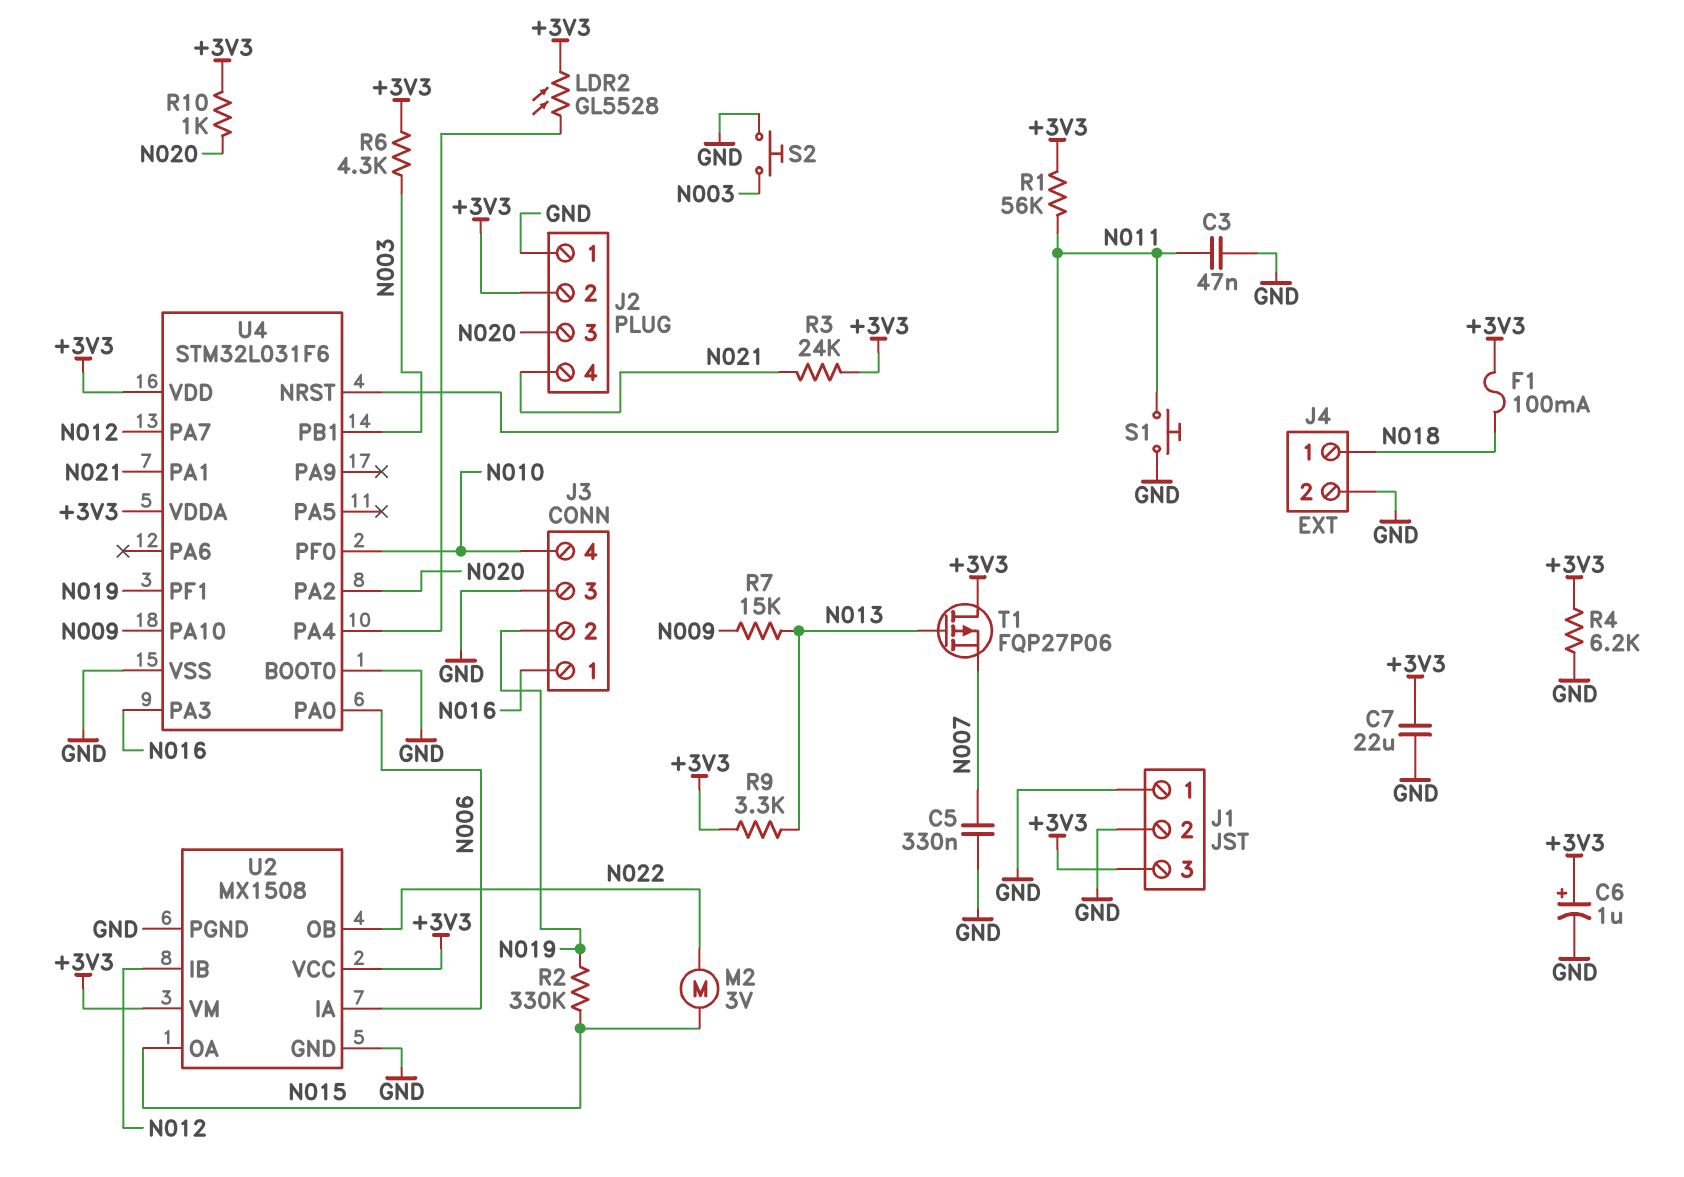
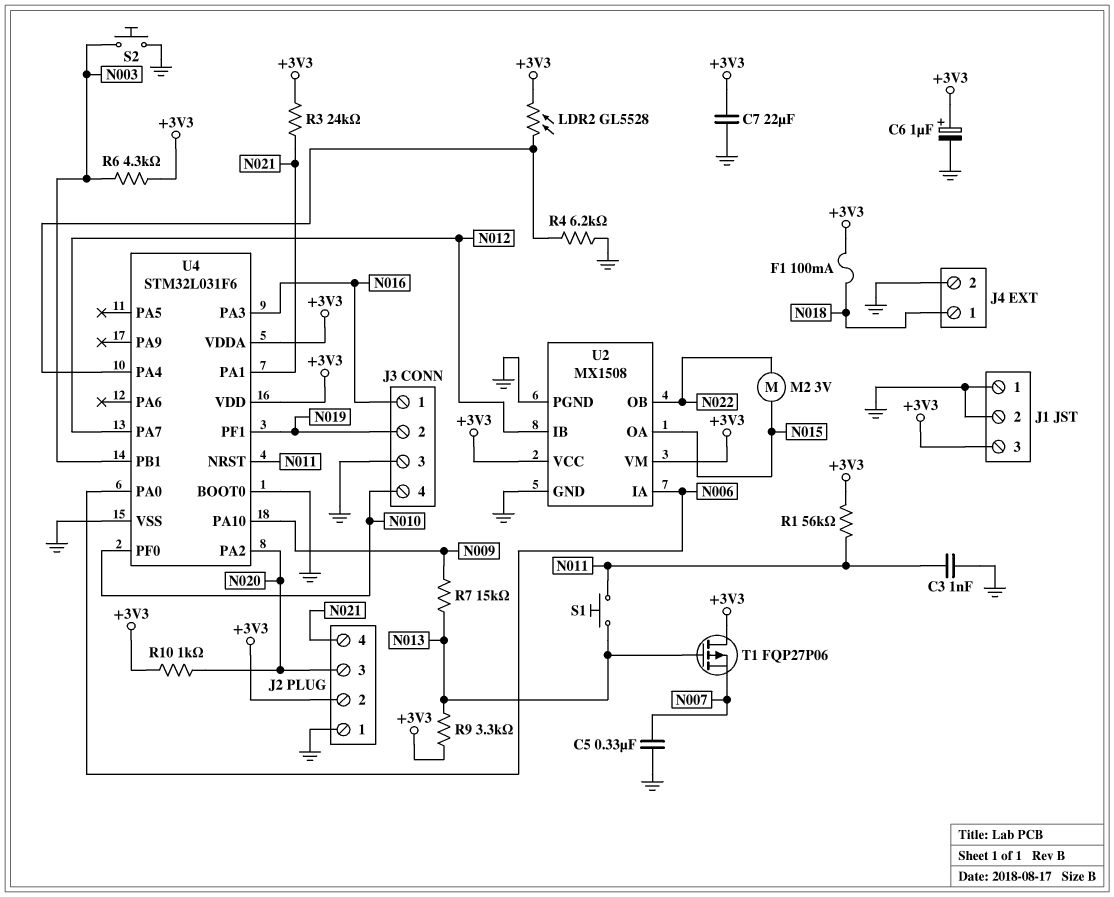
C3: 47nF (GND, N011) -> 1nF (GND, N011)
R2: 330k (N015, N019) -> none
R4: 6.2k (+3V3, GND) -> 6.2k (GND, U4/PA4)
S1: button (GND, N011) -> button (N011, N013)

